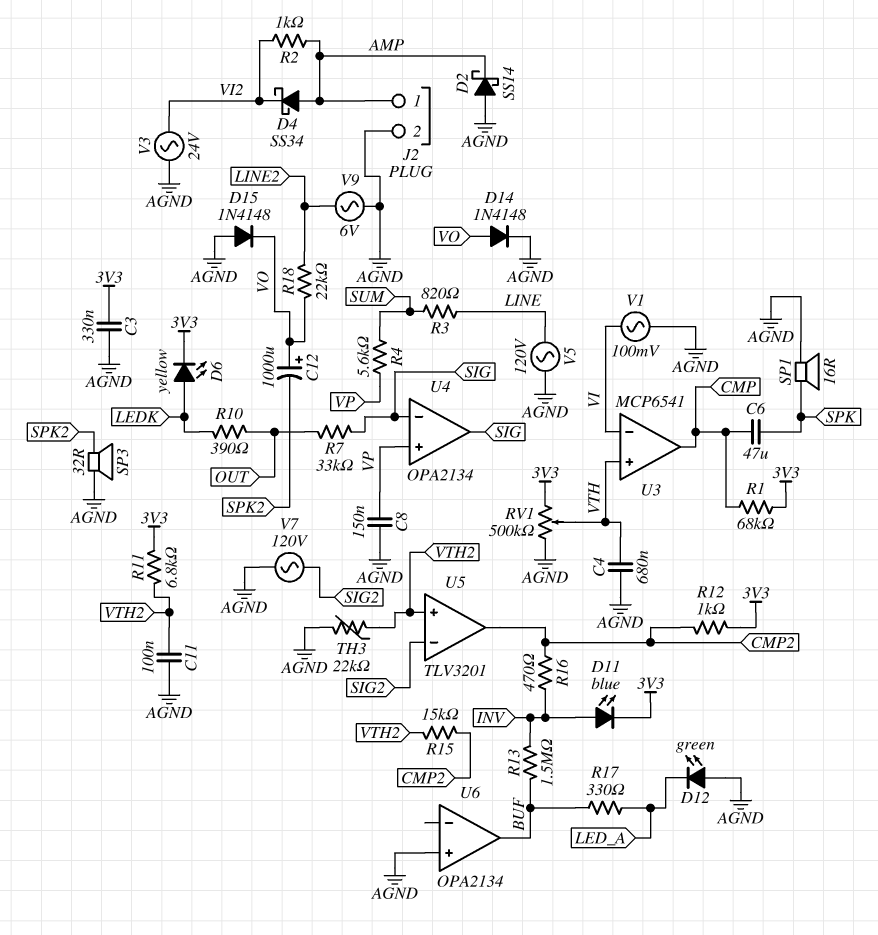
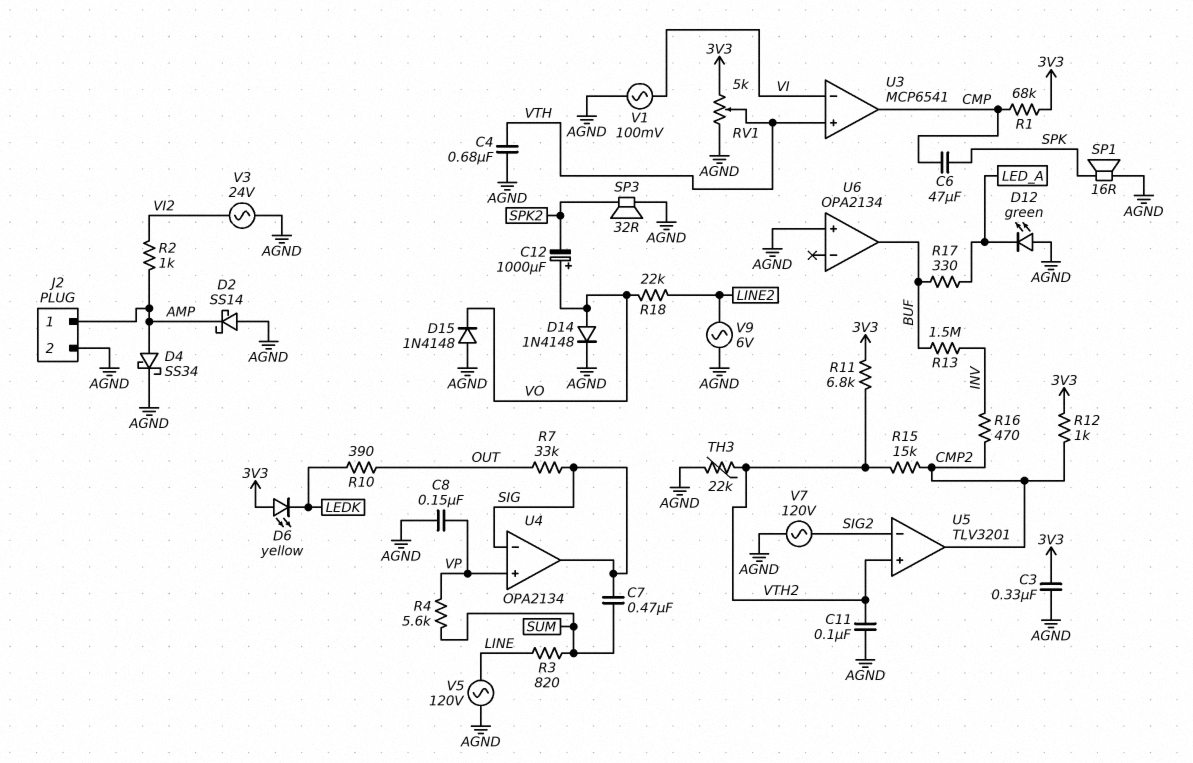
C7: none -> 470nF (SIG, SUM)
D4: schottky SS34 (A AMP, K VI2) -> schottky SS34 (A AMP, K AGND)
D6: LED yellow (A LEDK, K 3V3) -> LED yellow (A 3V3, K LEDK)
D11: LED blue (A INV, K 3V3) -> none
RV1: 500k (3V3, AGND, wiper VTH) -> 5k (3V3, AGND, wiper VTH)

